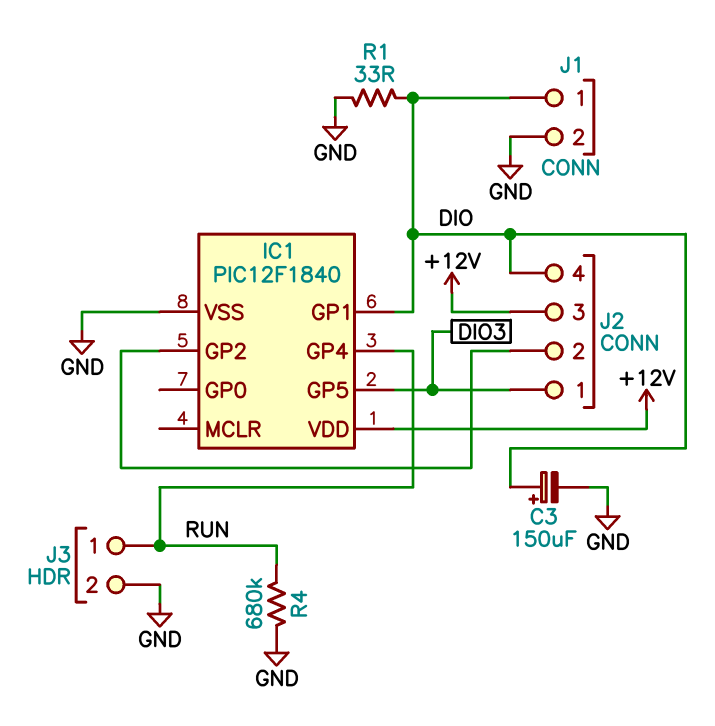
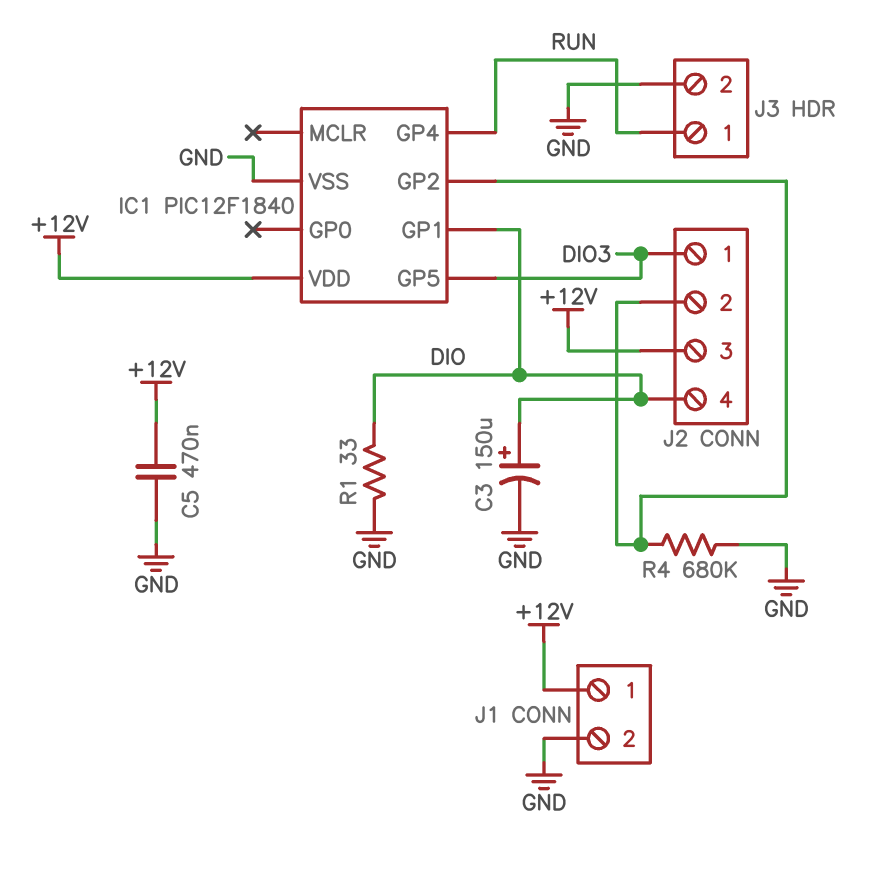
C5: none -> 470nF (+12V, GND)
J1 pin 1: DIO -> +12V
R4: 680k (GND, RUN) -> 680k (GND, IC1/GP2)

